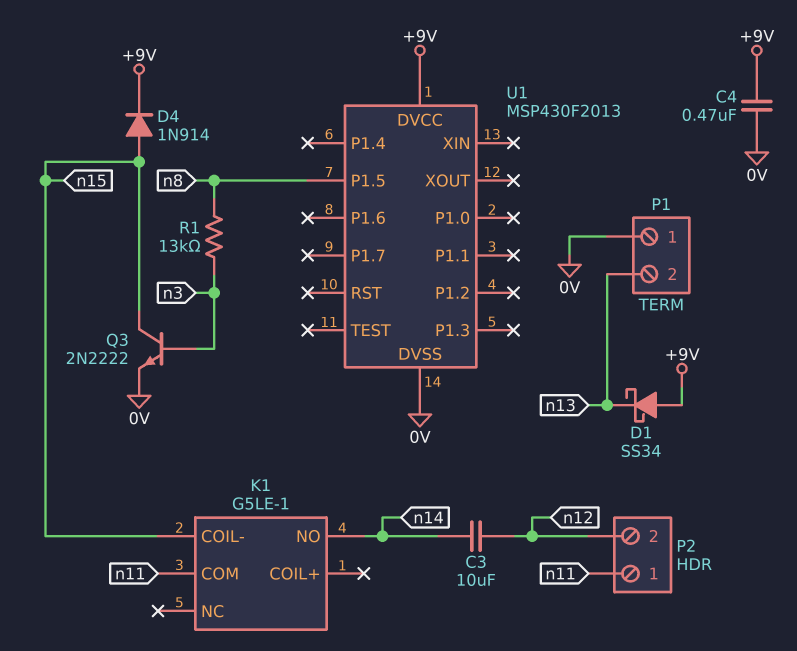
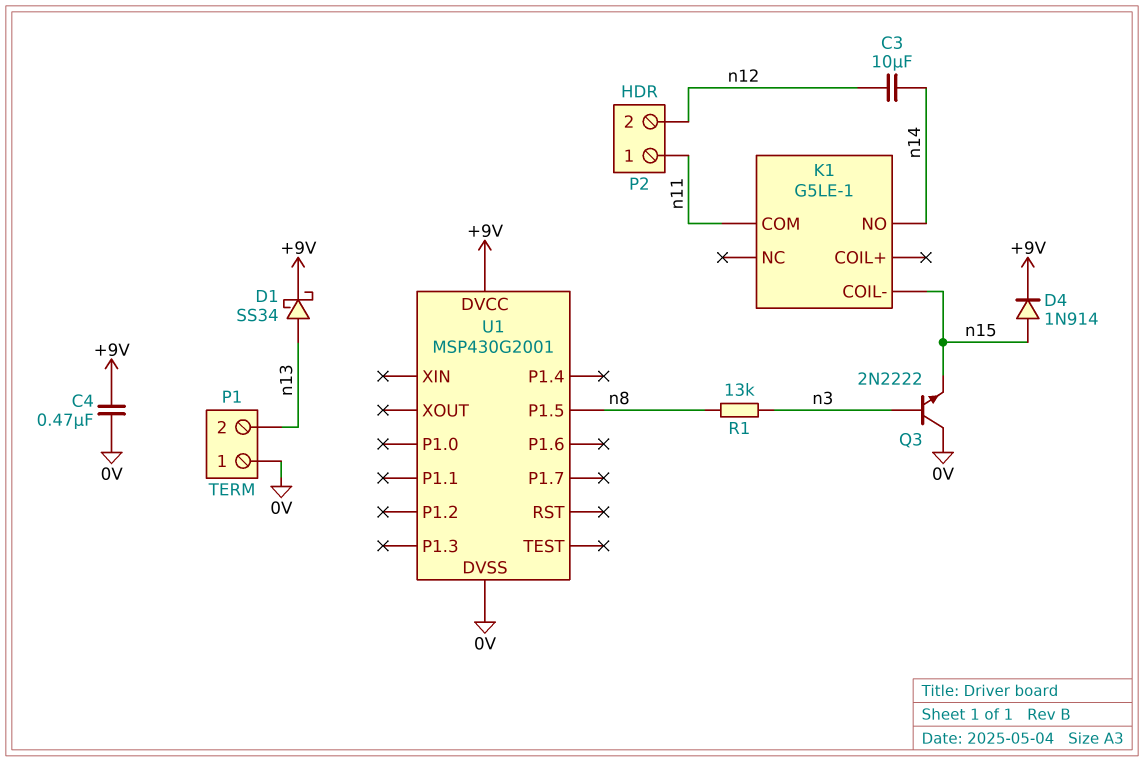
D1: schottky SS34 (A +9V, K n13) -> schottky SS34 (A n13, K +9V)
Q3: NPN 2N2222 (B n3, C n15, E 0V) -> NPN 2N2222 (B n3, C 0V, E n15)
U1: MSP430F2013 -> MSP430G2001

